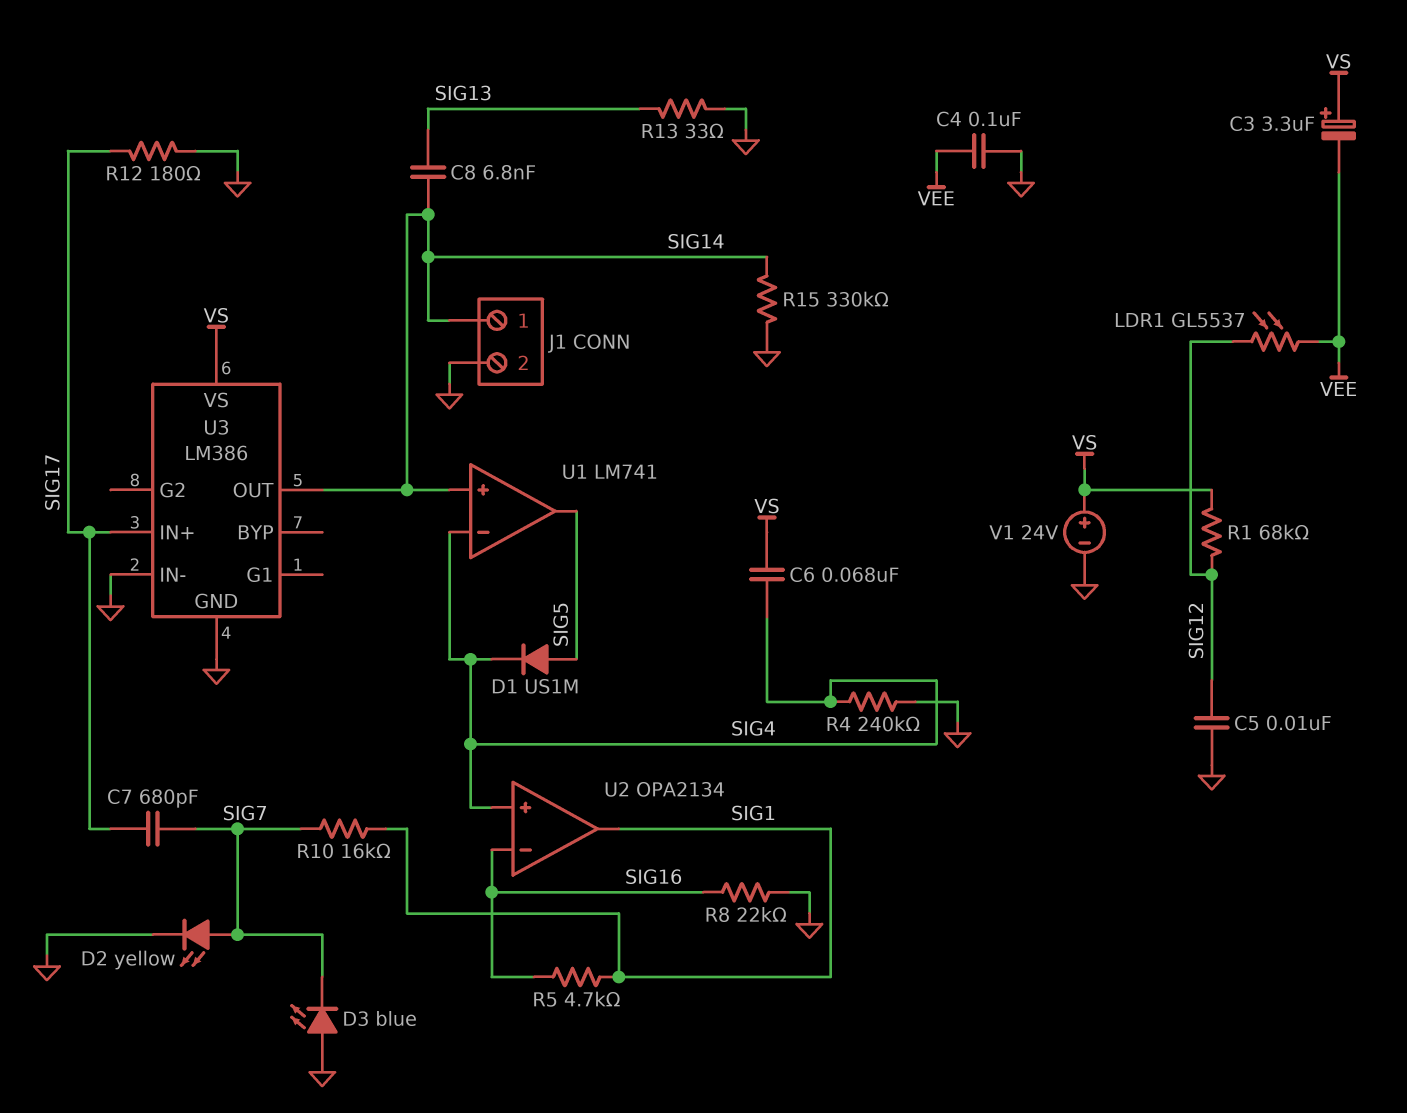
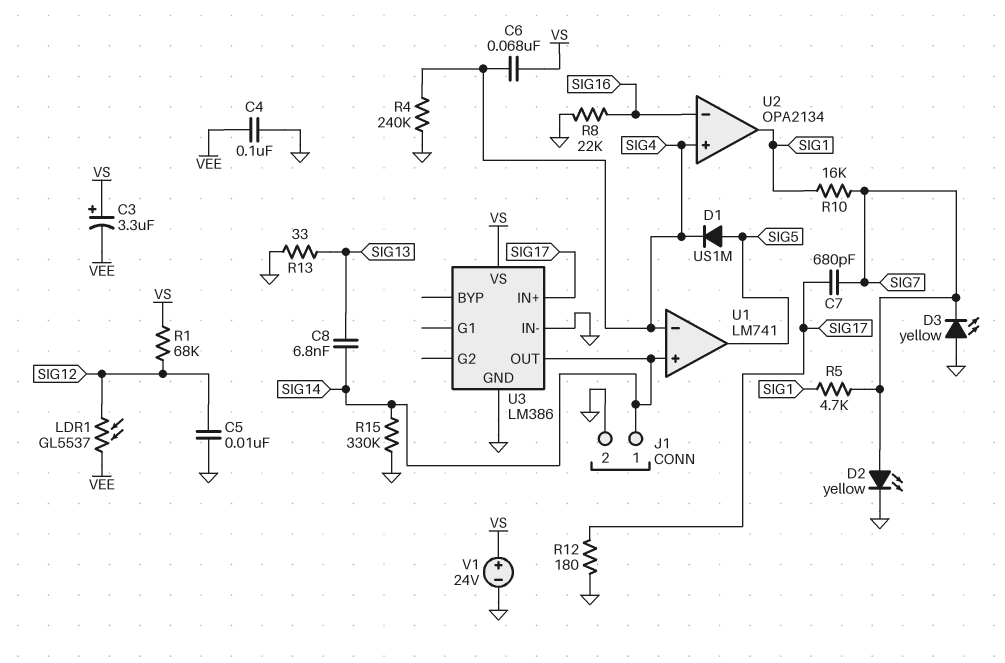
D3: LED blue (A GND, K SIG7) -> LED yellow (A GND, K SIG7)
R5: 4.7k (SIG1, SIG16) -> 4.7k (SIG1, SIG7)

